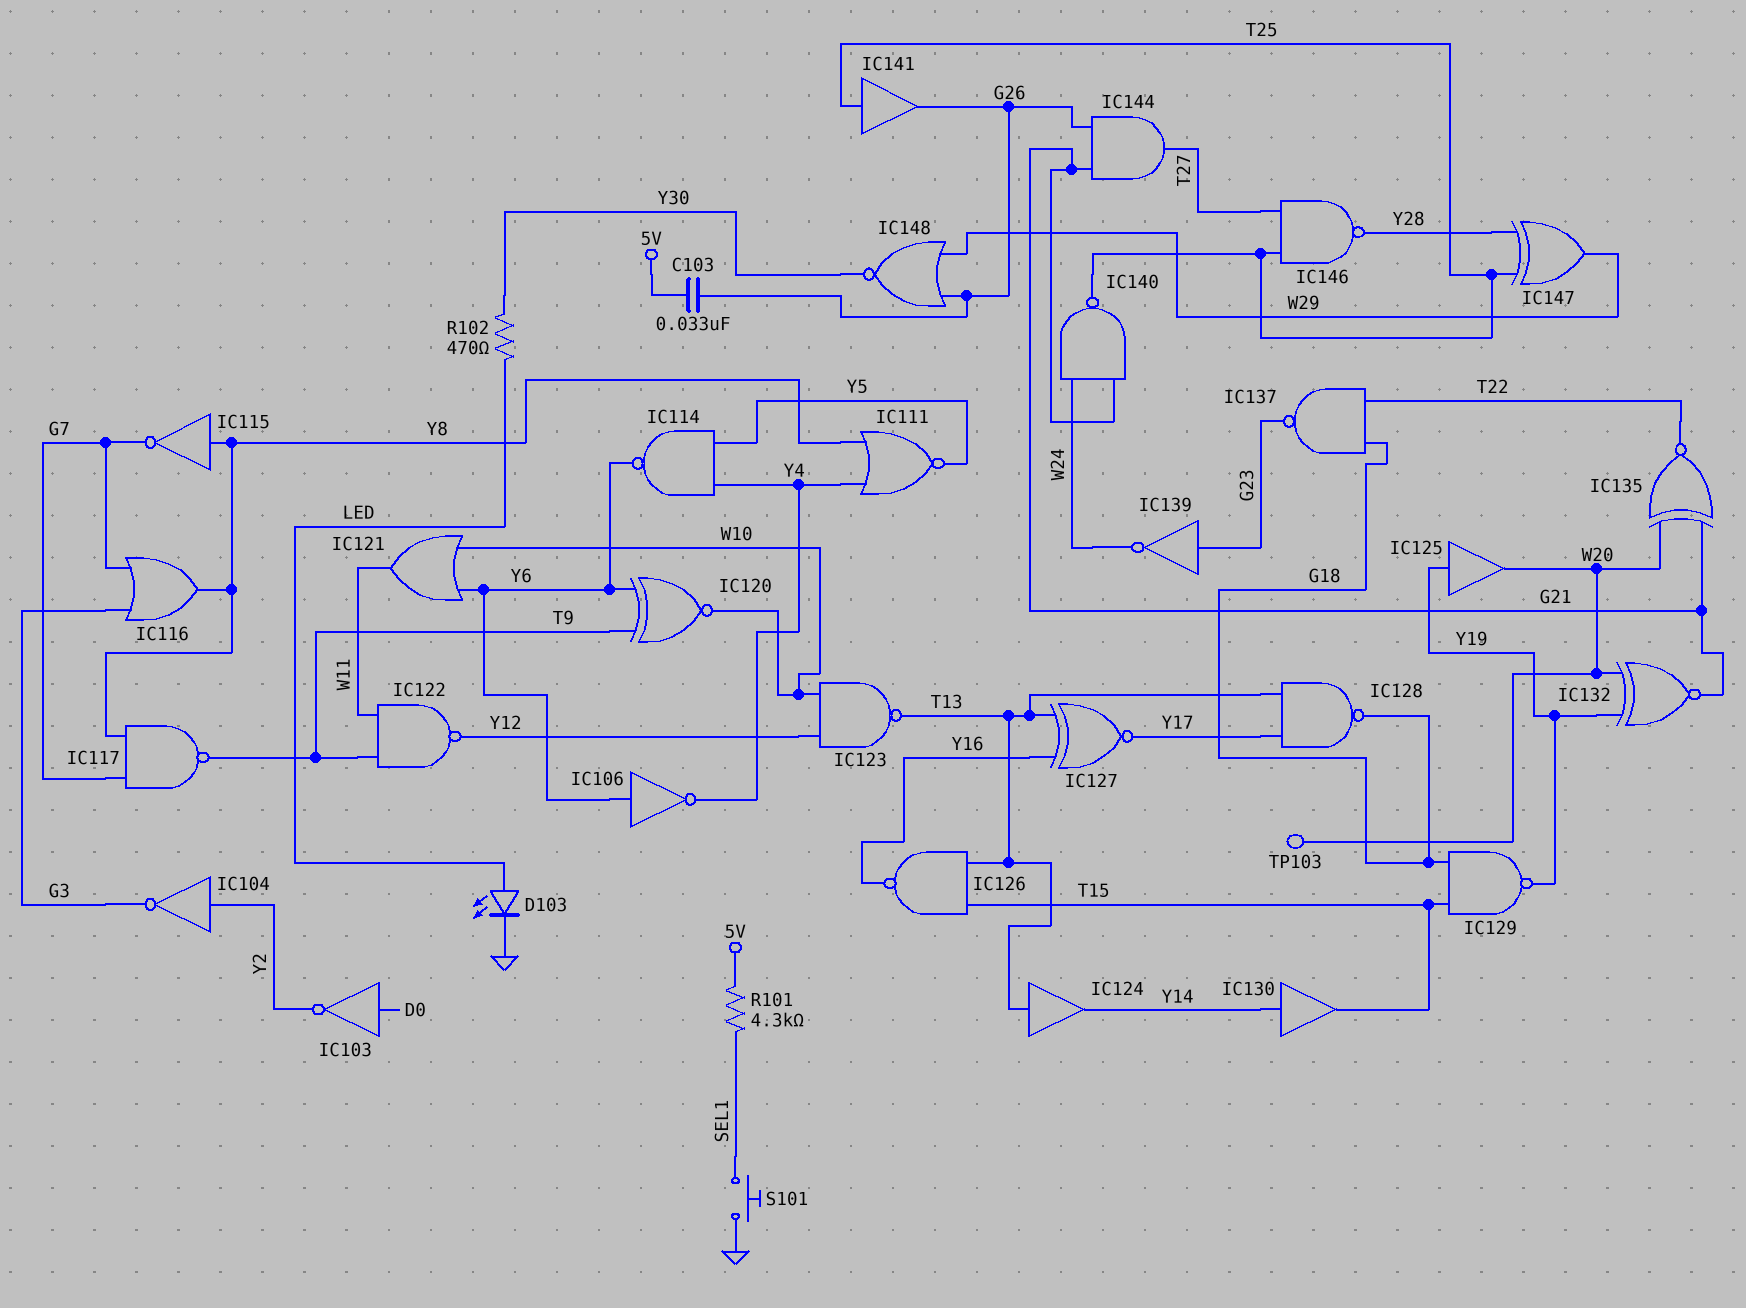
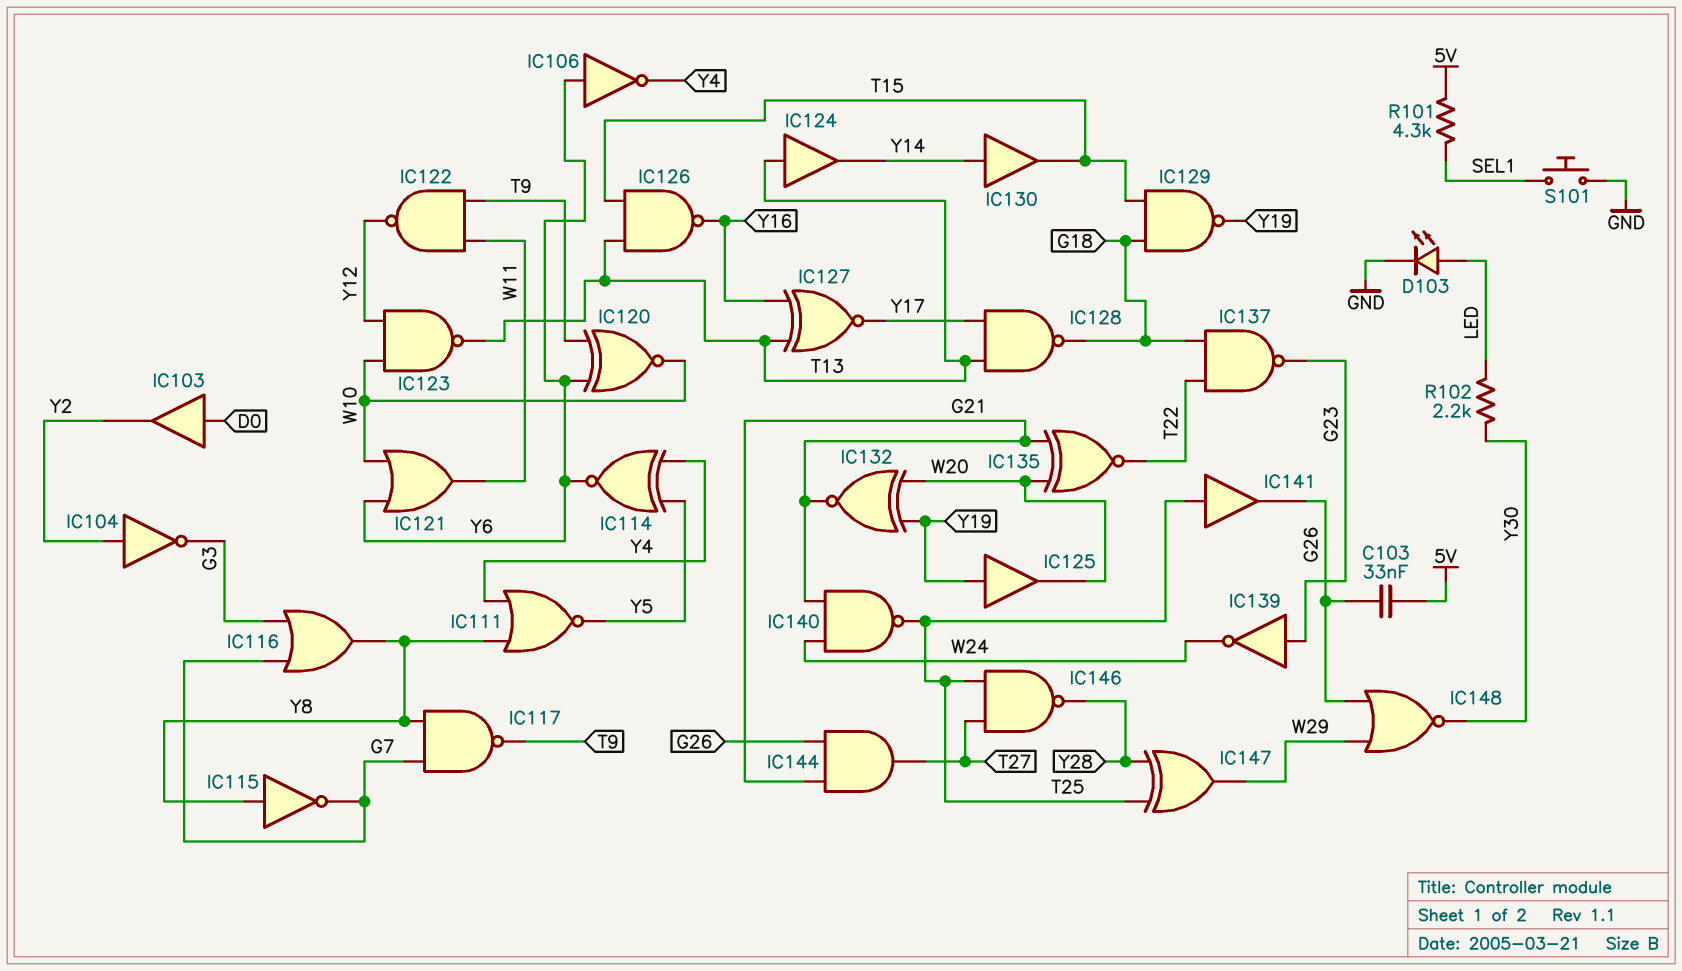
IC103: NOT (in D0, out Y2) -> buffer (in D0, out Y2)
IC114: NAND (in Y4, in Y5, out Y6) -> XNOR (in Y4, in Y5, out Y6)
R102: 470 (LED, Y30) -> 2.2k (LED, Y30)
TP103: test point (W20) -> none

